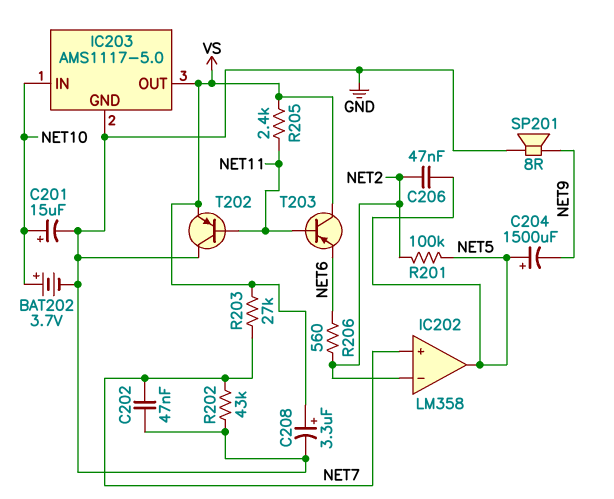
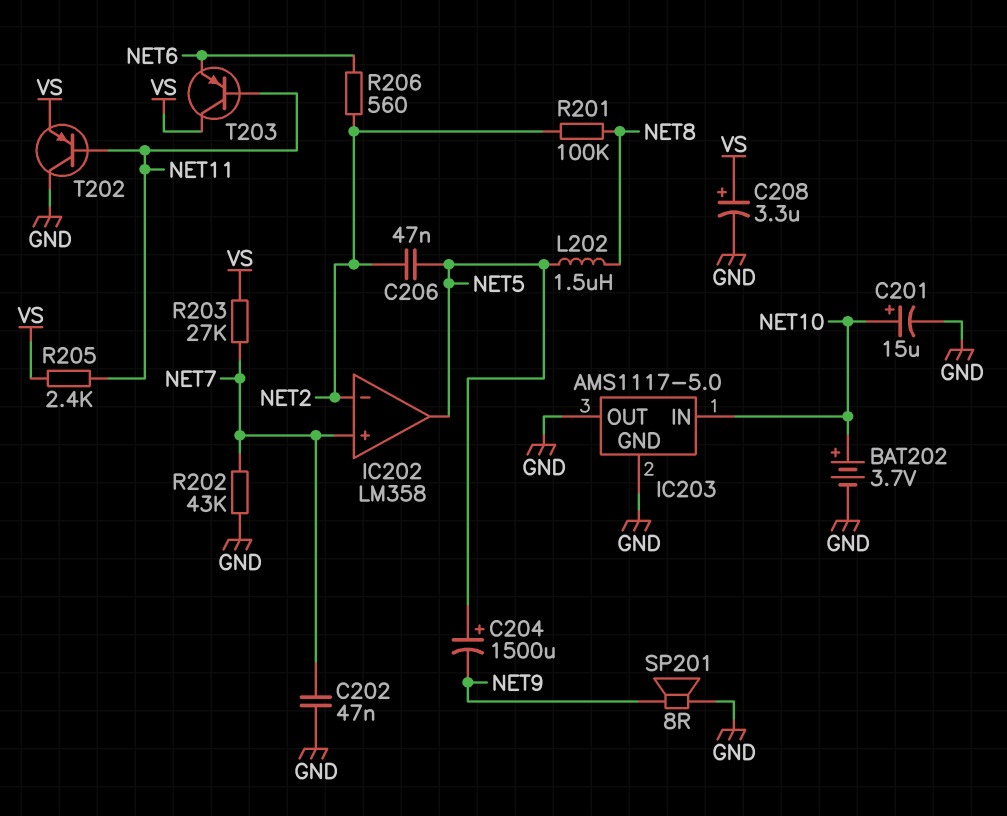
IC203 pin OUT: VS -> GND
L202: none -> 1.5uH (NET5, NET8)
R201: 100k (NET2, NET5) -> 100k (NET2, NET8)

